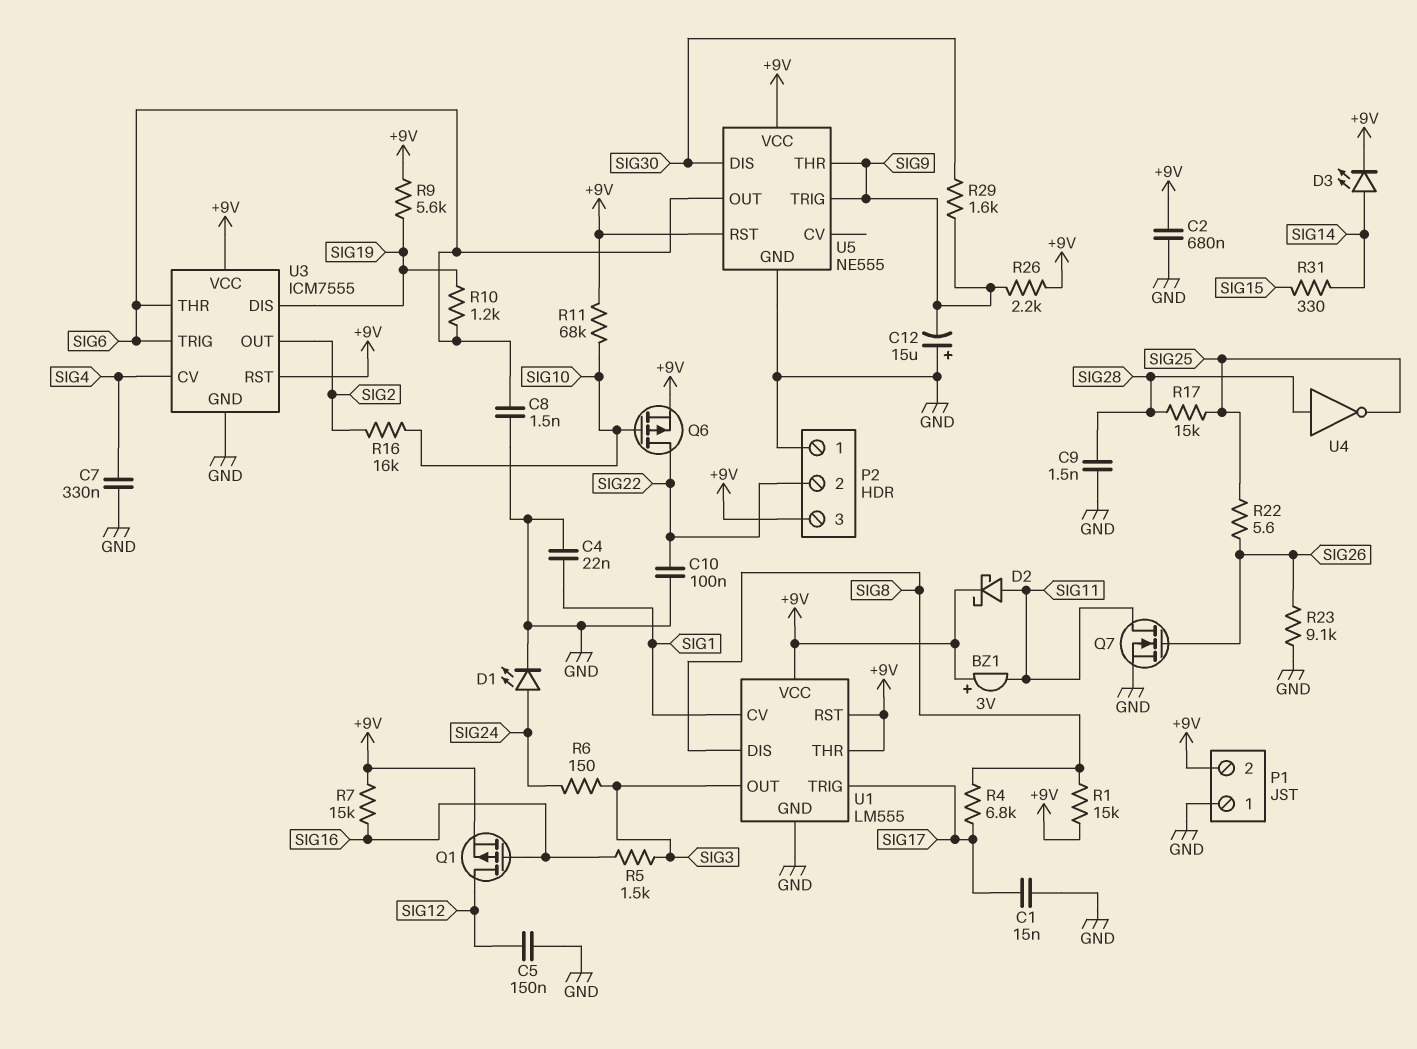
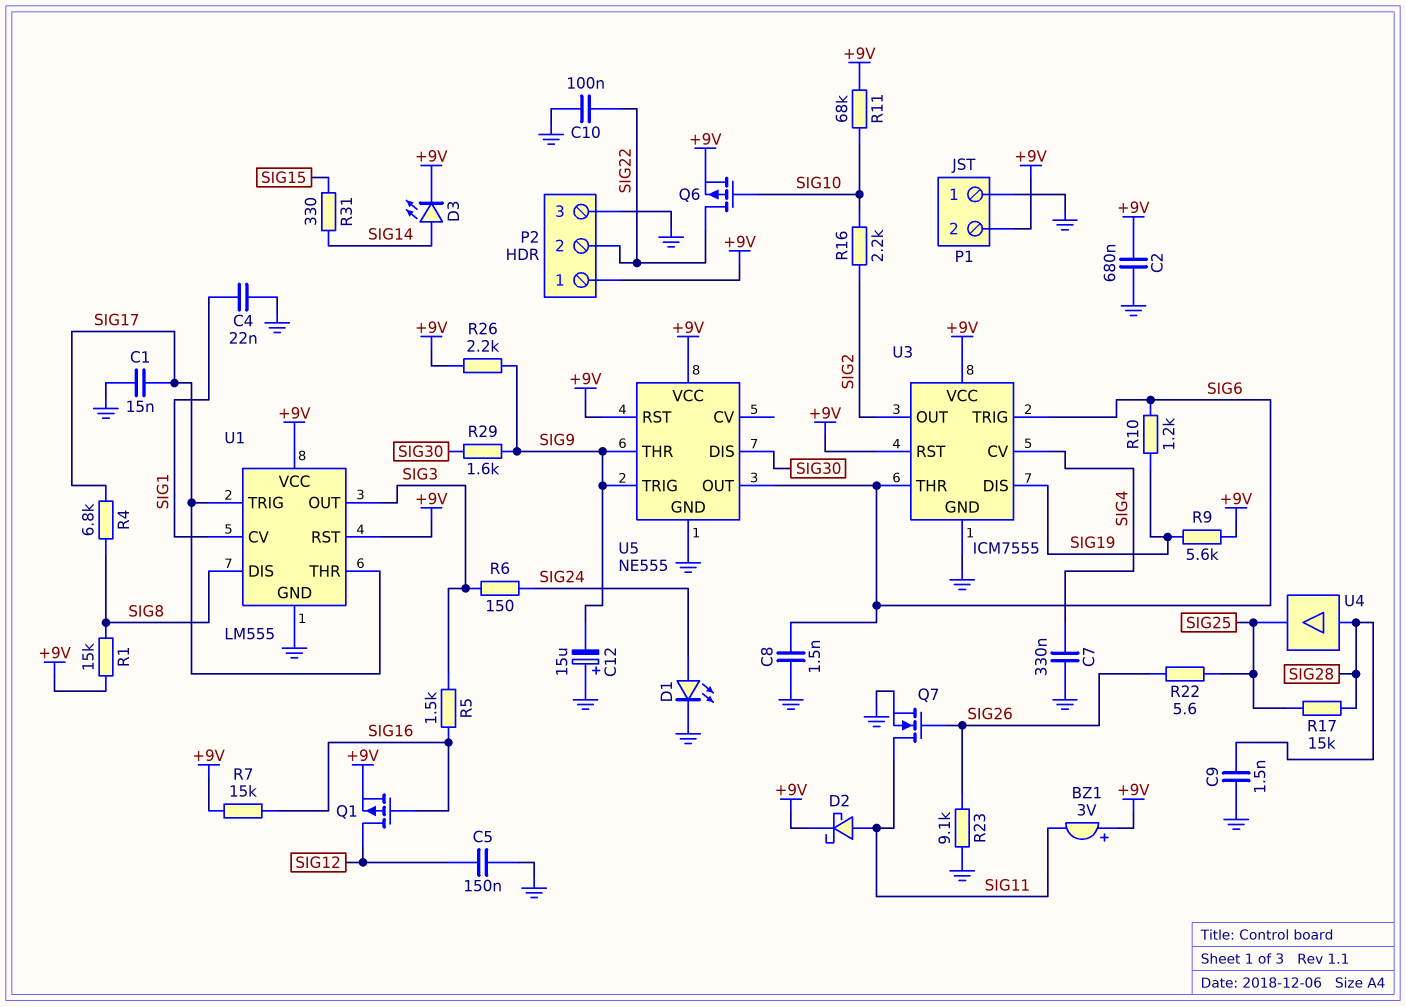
P2 pin 1: GND -> +9V
P2 pin 3: +9V -> GND
R16: 16k (SIG2, SIG10) -> 2.2k (SIG2, SIG10)
U1 pin THR: +9V -> SIG17
U4: NOT (in SIG28, out SIG25) -> buffer (in SIG28, out SIG25)

